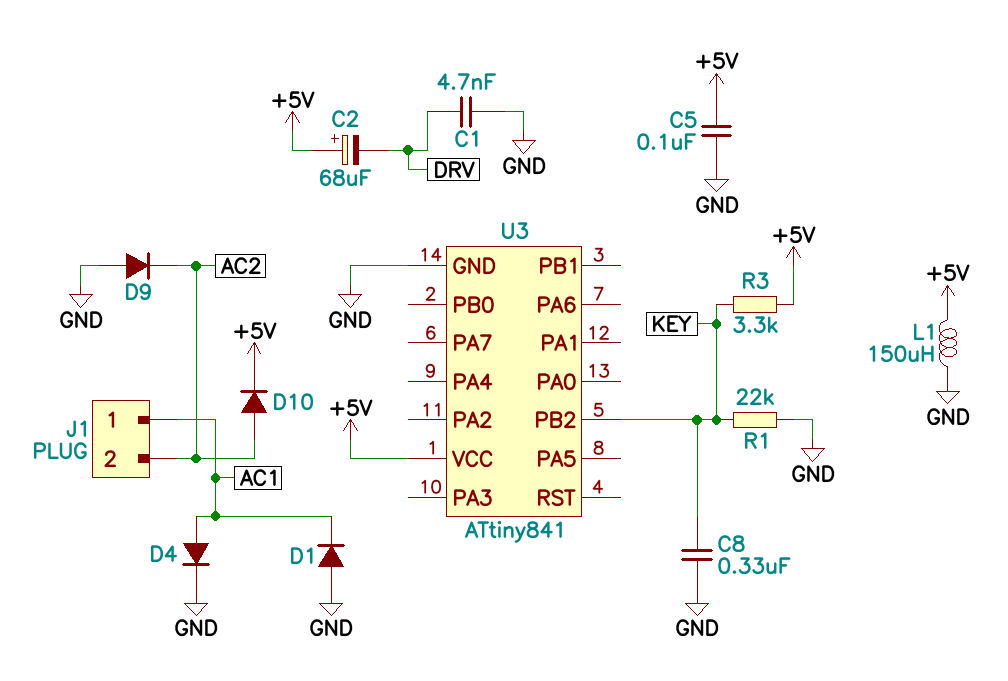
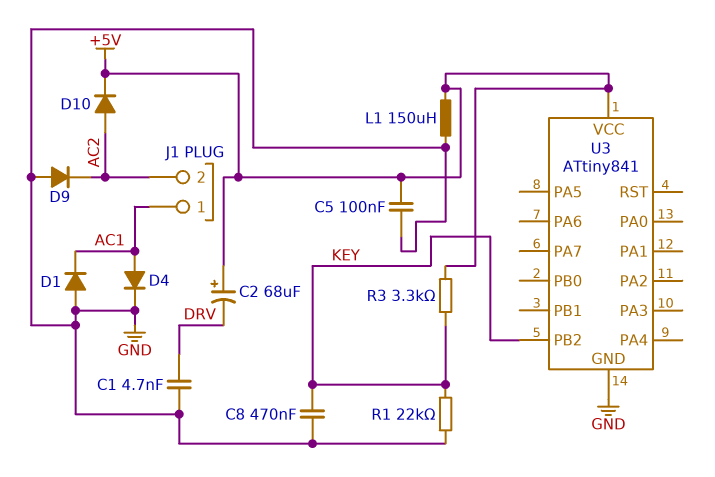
C8: 330nF (GND, KEY) -> 470nF (GND, KEY)

